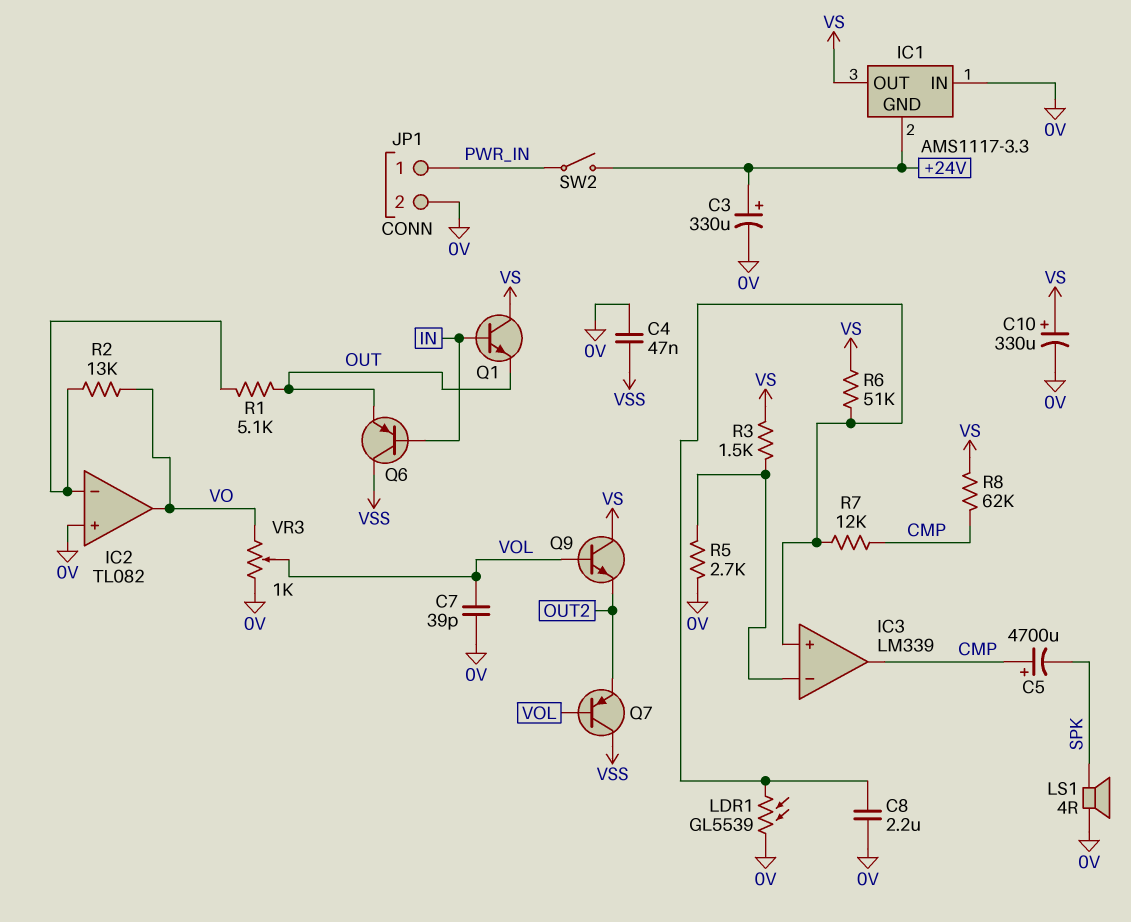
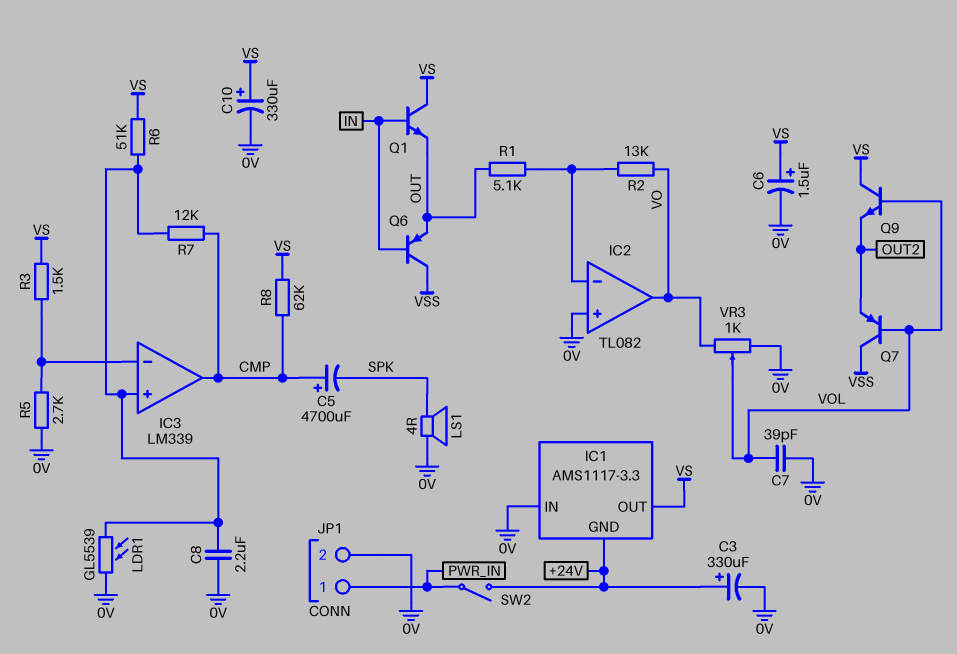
C4: 47nF (0V, VSS) -> none
C6: none -> 1.5uF (plus VS, minus 0V)

